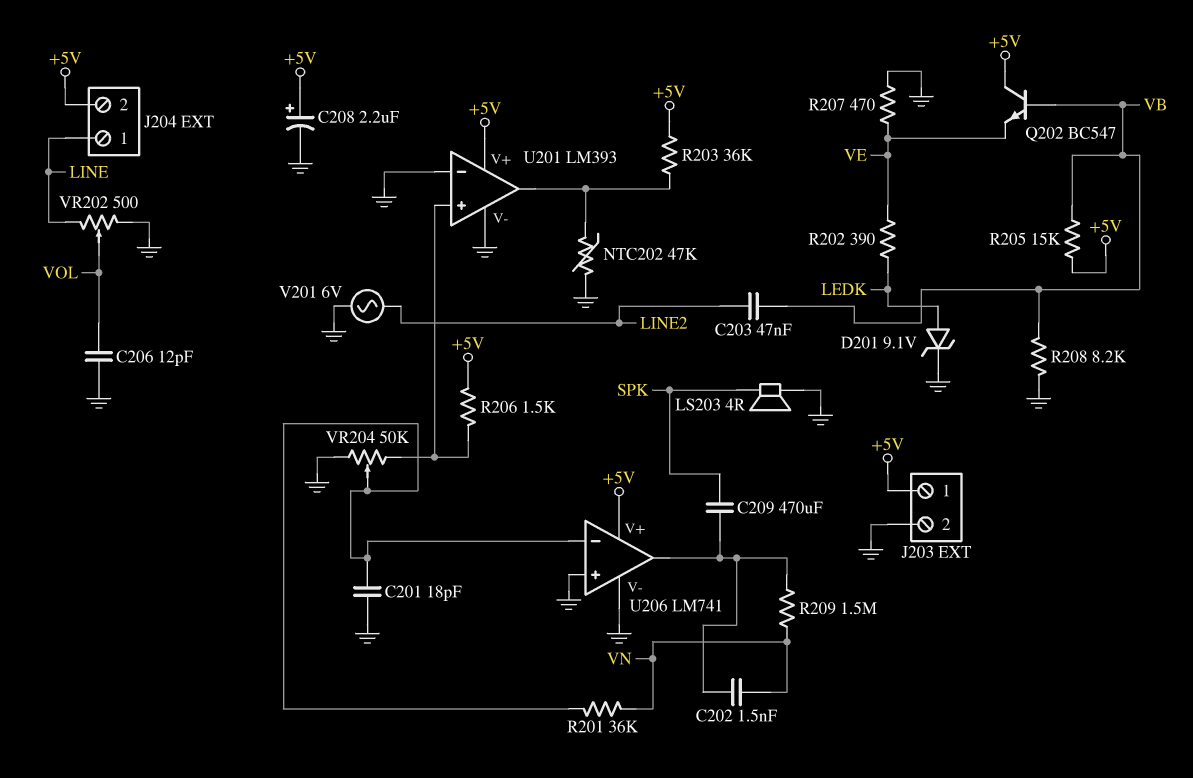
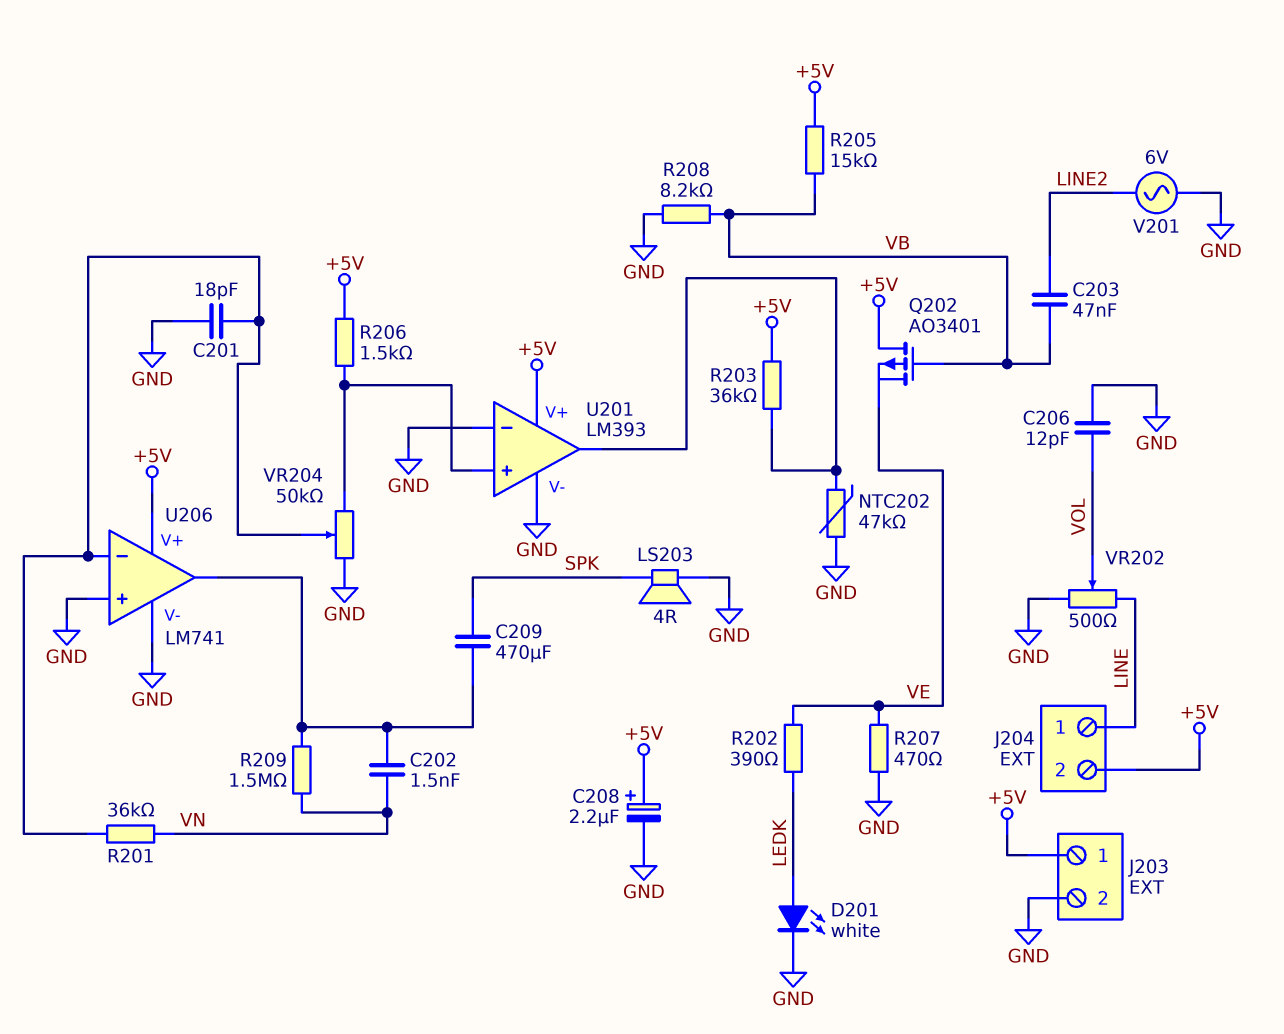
D201: zener 9.1V (A LEDK, K GND) -> LED white (A LEDK, K GND)
Q202: NPN BC547 (B VB, C +5V, E VE) -> PMOS AO3401 (G VB, D +5V, S VE)

